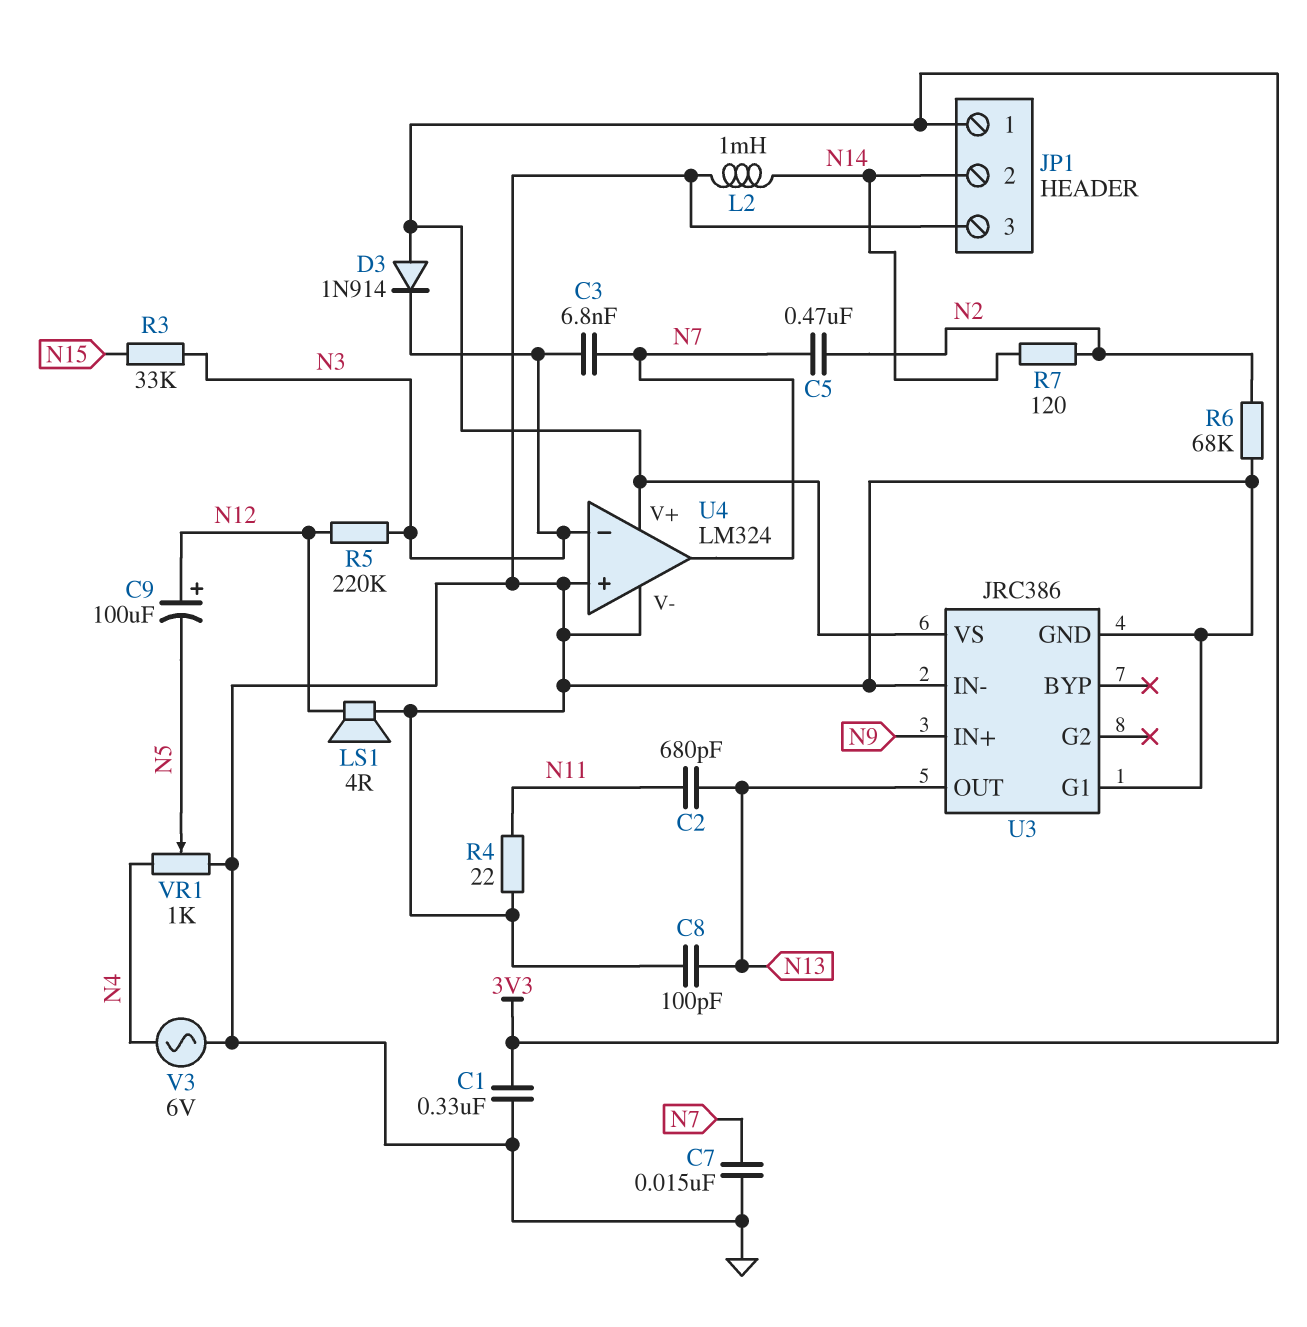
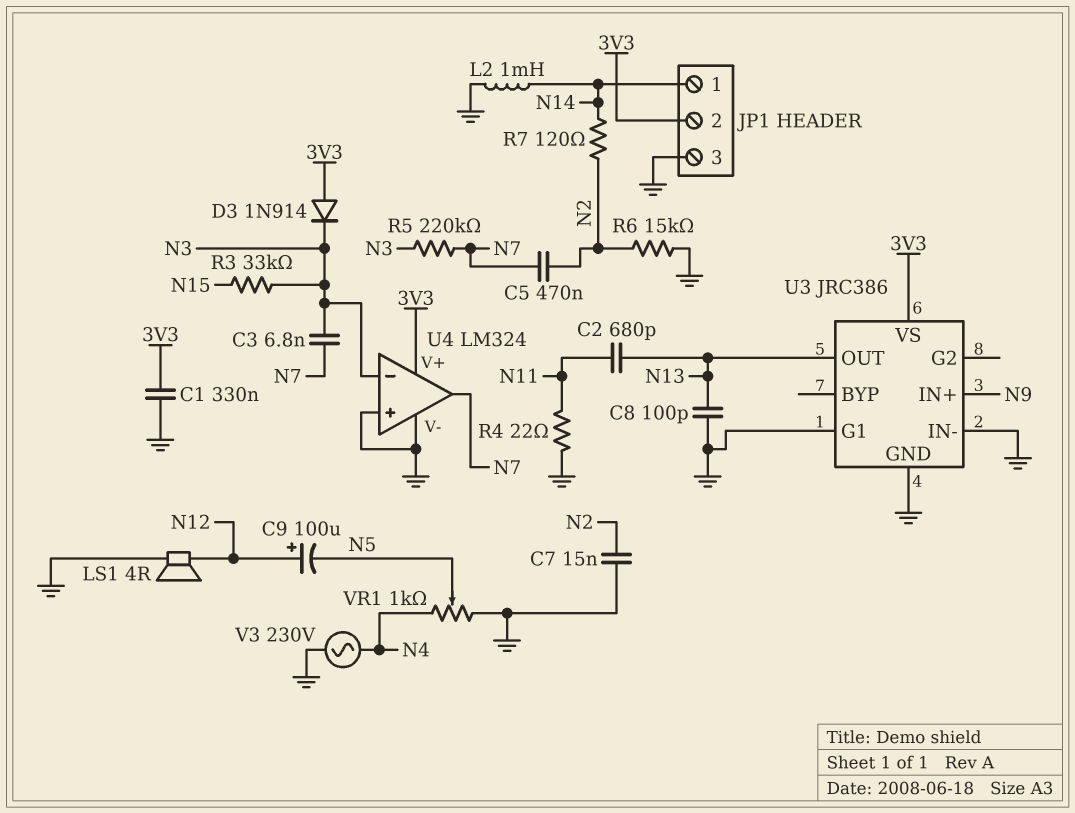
C7: 15nF (GND, N7) -> 15nF (GND, N2)
JP1 pin 1: 3V3 -> N14
JP1 pin 2: N14 -> 3V3
R5: 220k (N3, N12) -> 220k (N3, N7)
R6: 68k (GND, N2) -> 15k (GND, N2)
V3: AC 6V (GND, N4) -> AC 230V (GND, N4)

